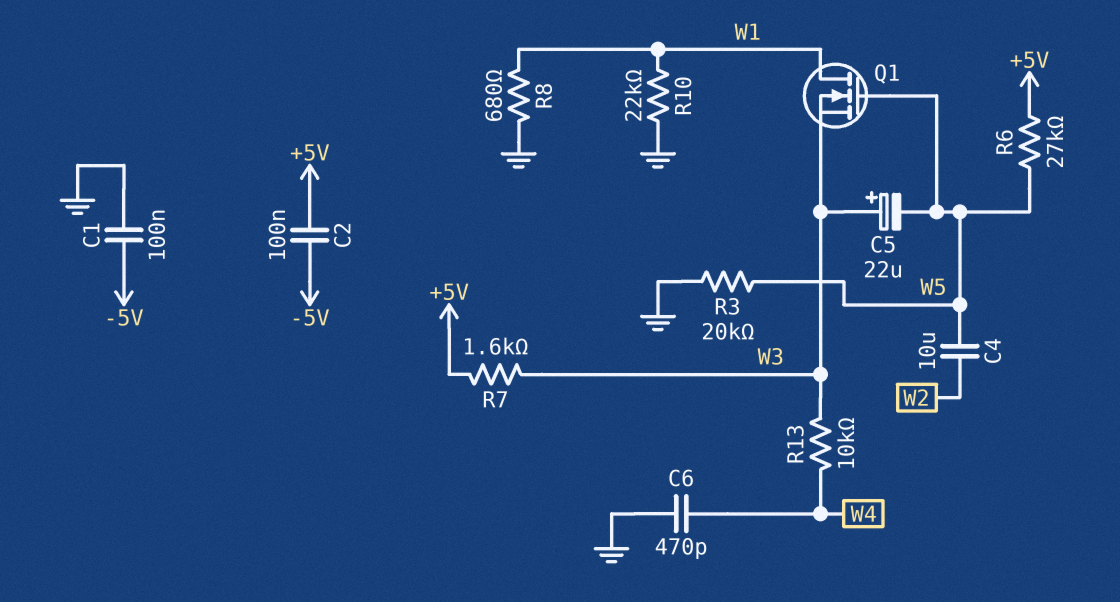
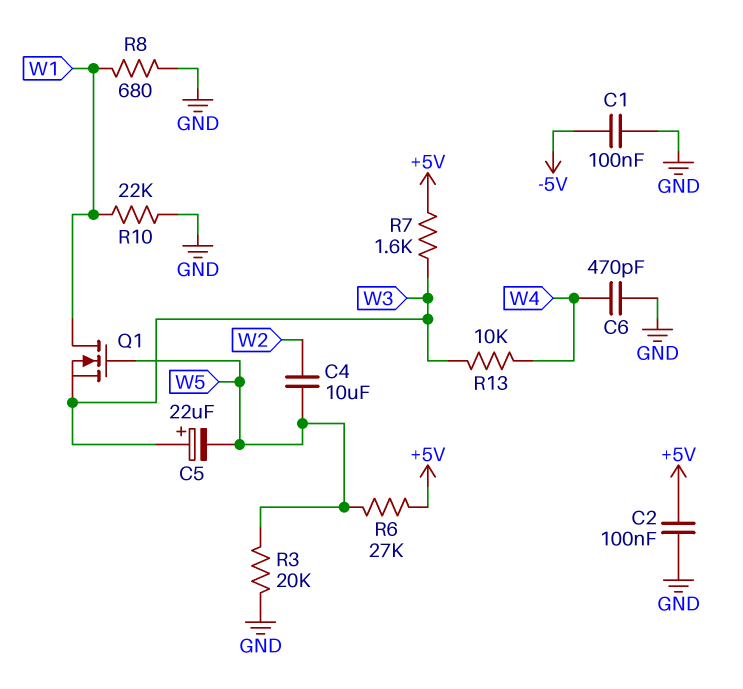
C2: 100nF (+5V, -5V) -> 100nF (+5V, GND)

